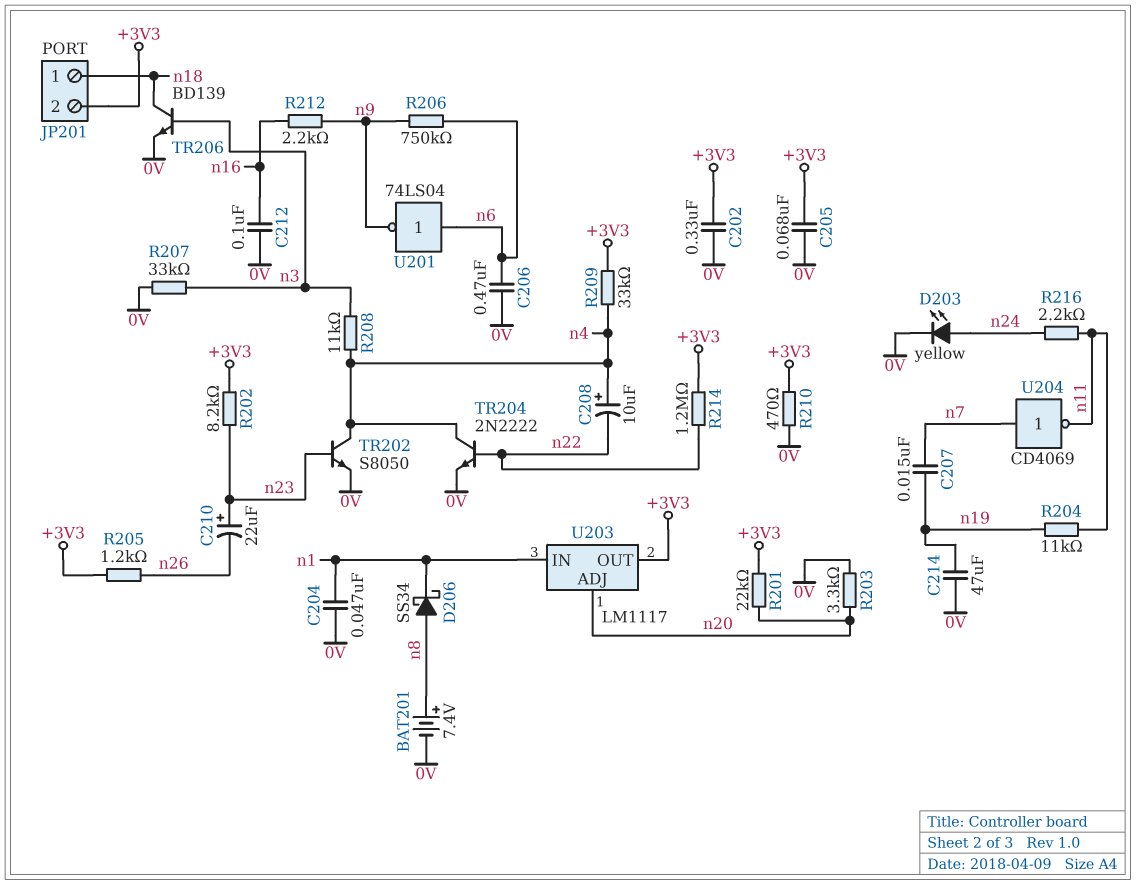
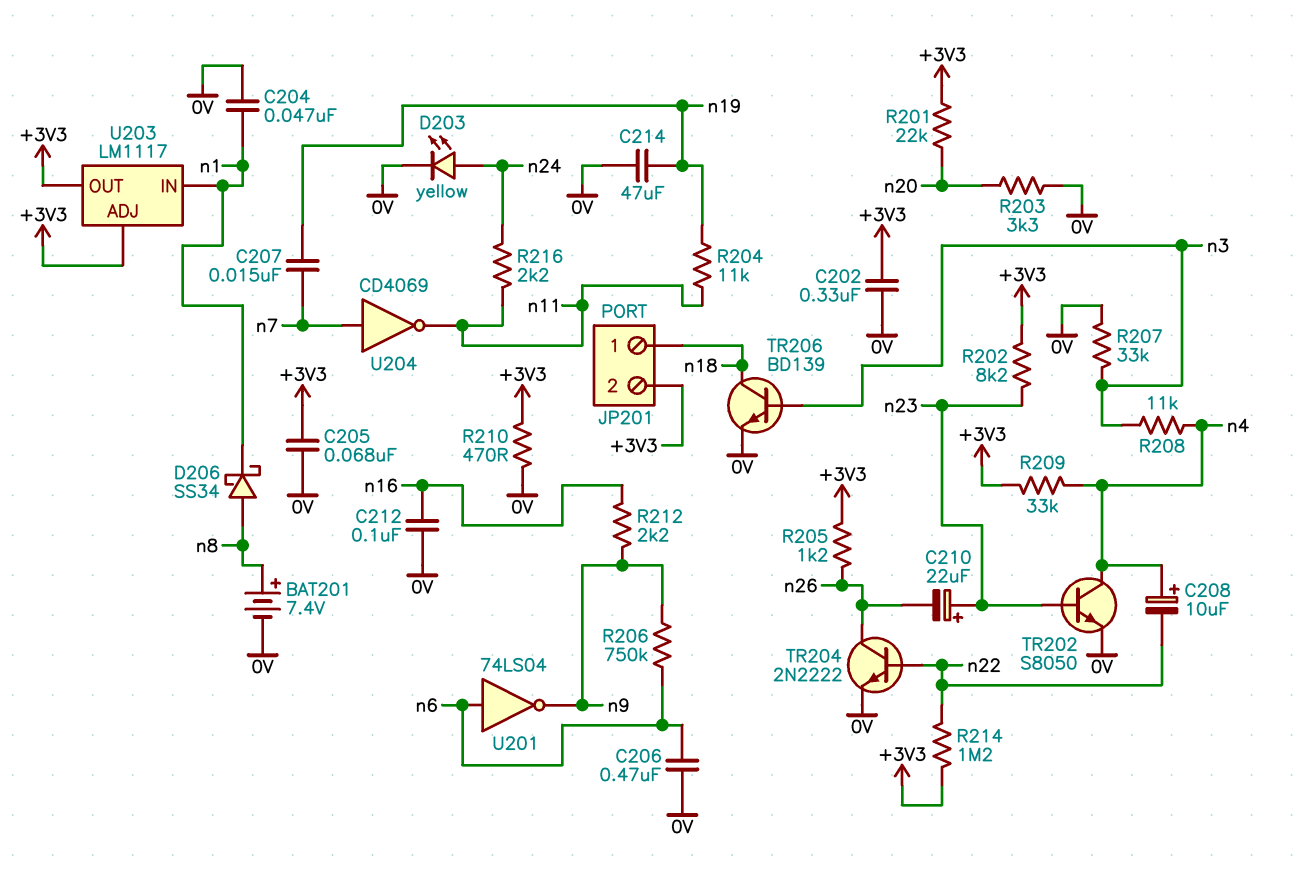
TR204: NPN 2N2222 (B n22, C n4, E 0V) -> NPN 2N2222 (B n22, C n26, E 0V)
U203 pin ADJ: n20 -> +3V3

